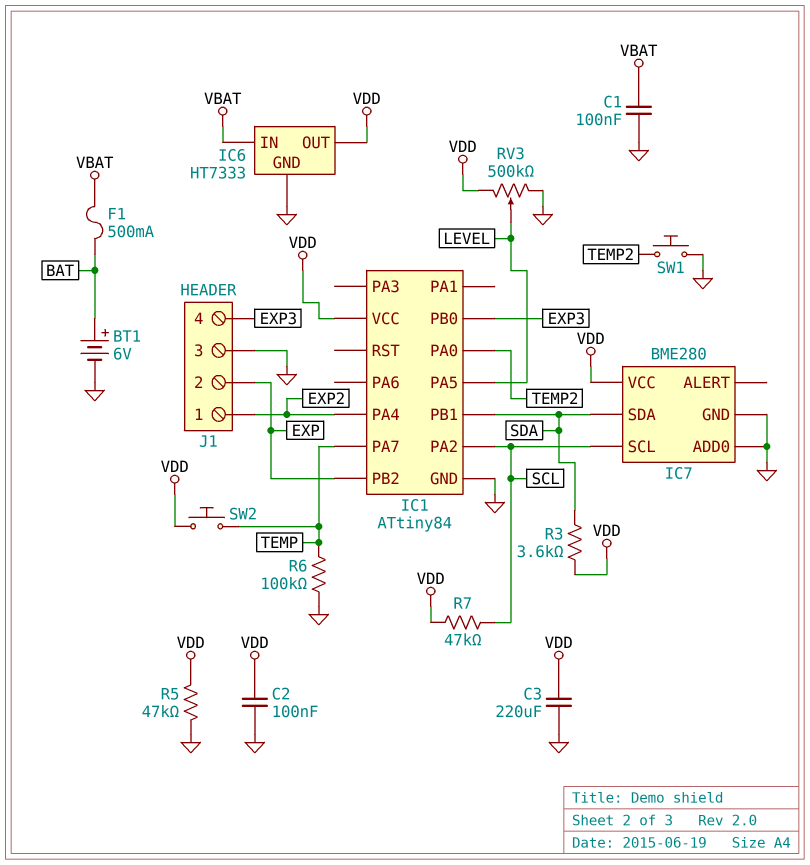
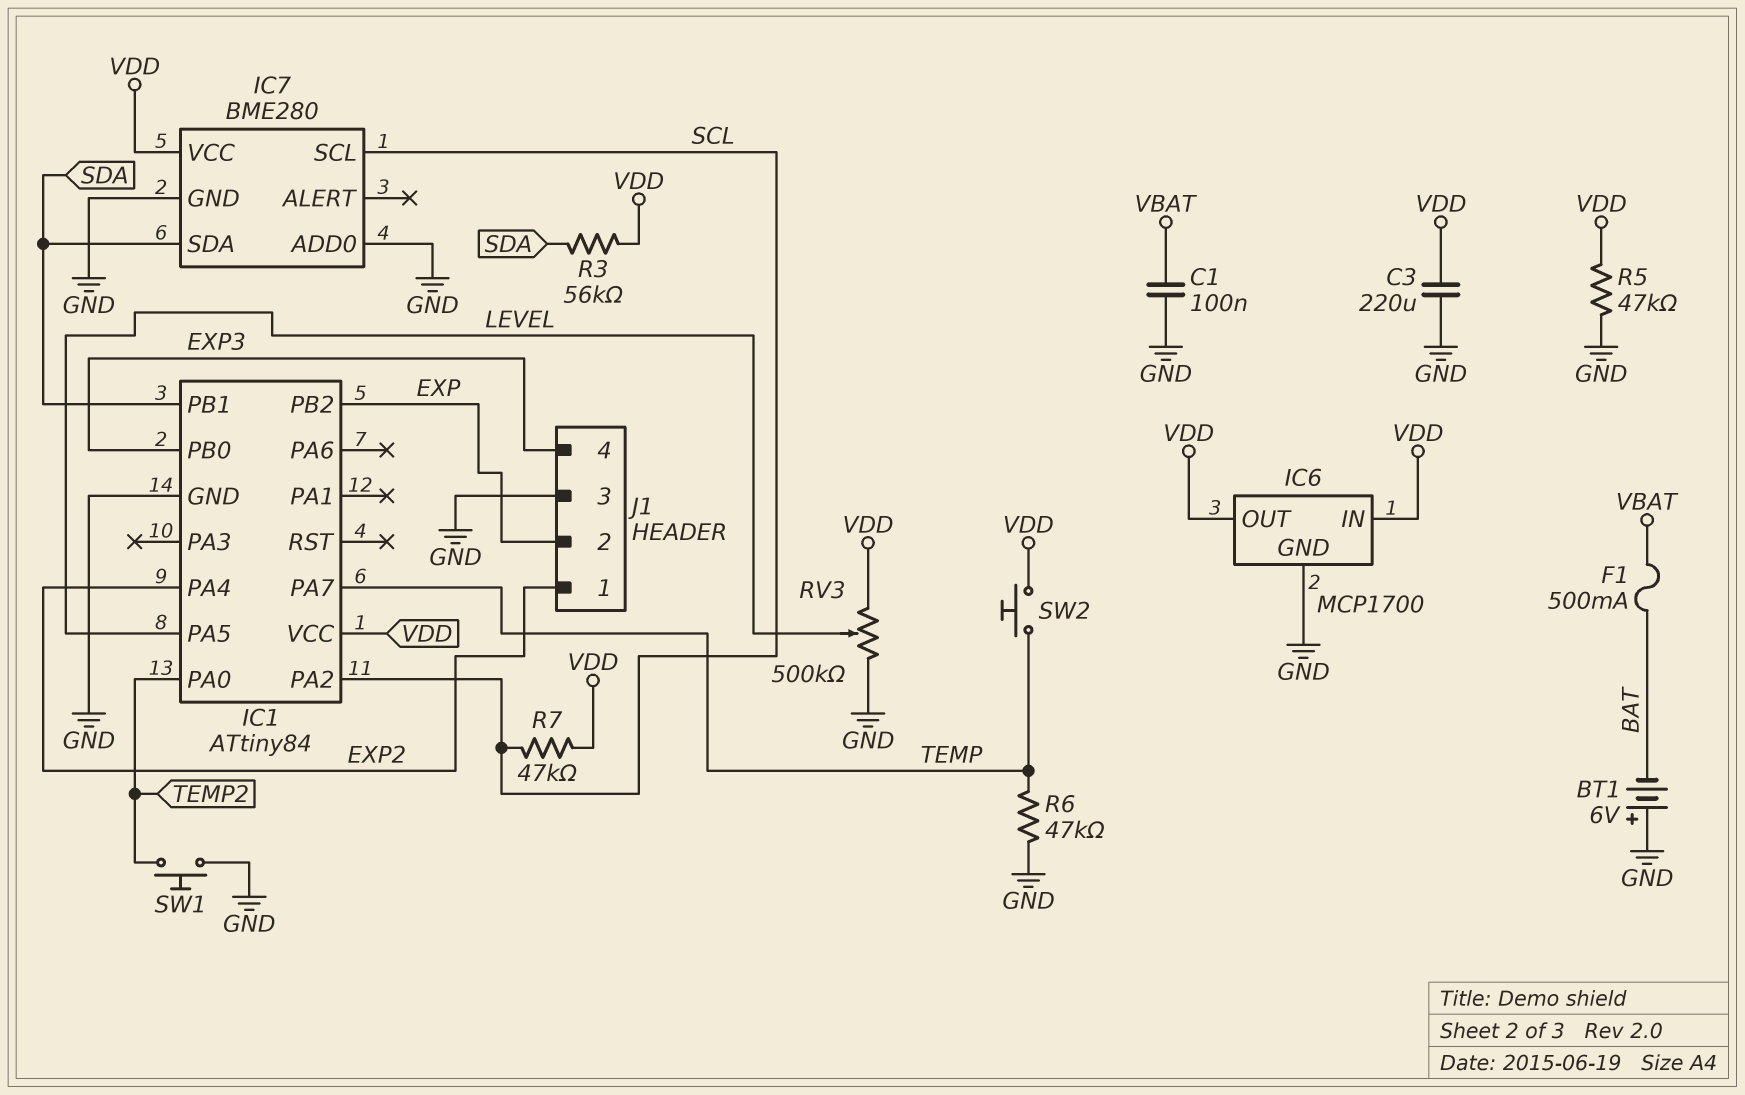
BT1: 6V (plus BAT, minus GND) -> 6V (plus GND, minus BAT)
C2: 100nF (GND, VDD) -> none
IC6: HT7333 -> MCP1700
IC6 pin IN: VBAT -> VDD
R3: 3.6k (SDA, VDD) -> 56k (SDA, VDD)
R6: 100k (GND, TEMP) -> 47k (GND, TEMP)

